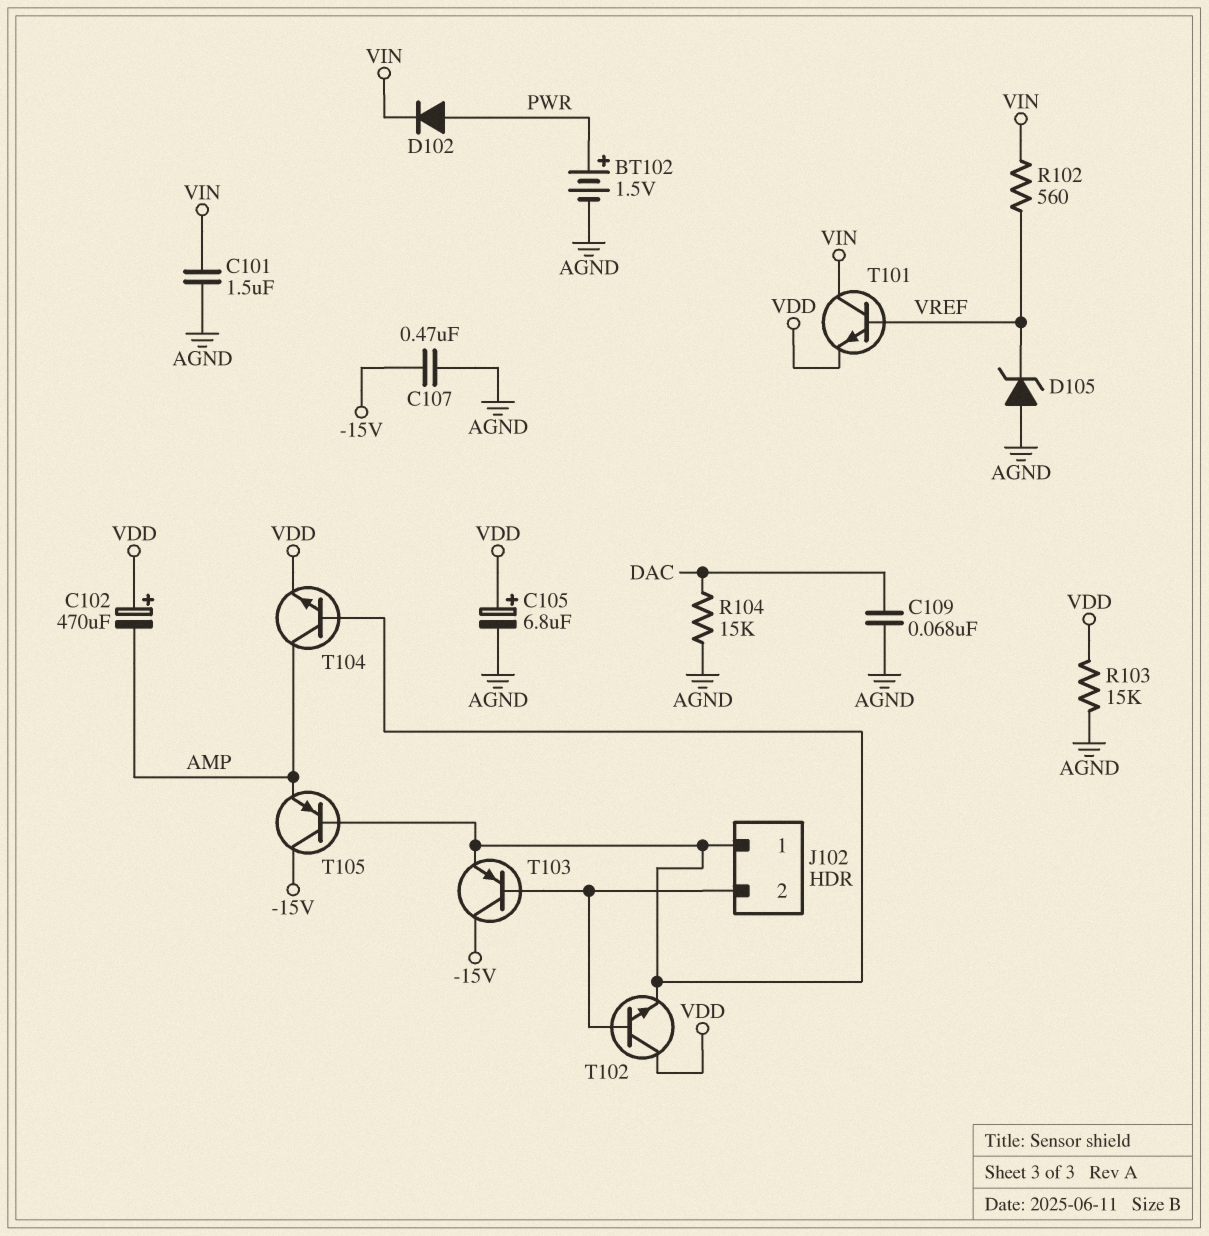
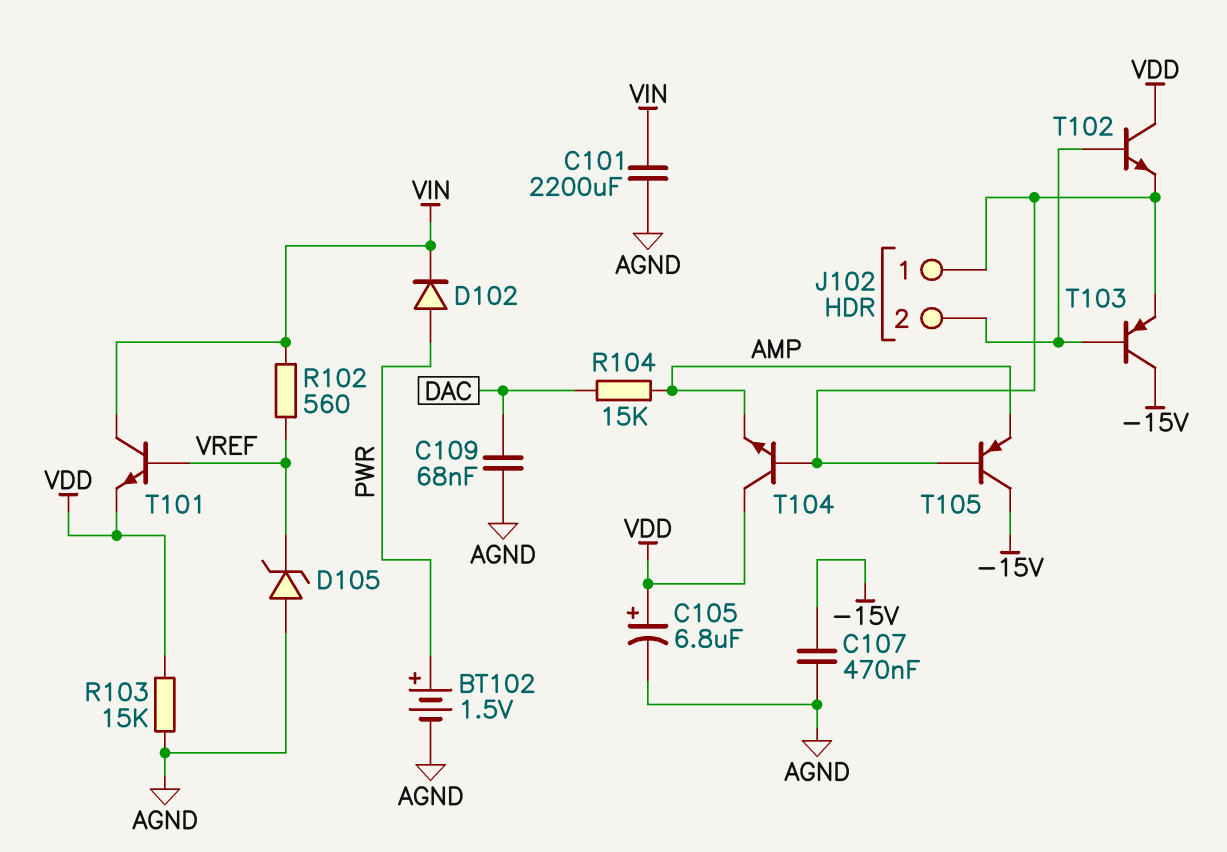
C101: 1.5uF (AGND, VIN) -> 2200uF (AGND, VIN)
C102: 470uF (plus VDD, minus AMP) -> none
R104: 15k (AGND, DAC) -> 15k (AMP, DAC)
T104: NPN (B J102/1, C AMP, E VDD) -> NPN (B J102/1, C VDD, E AMP)

